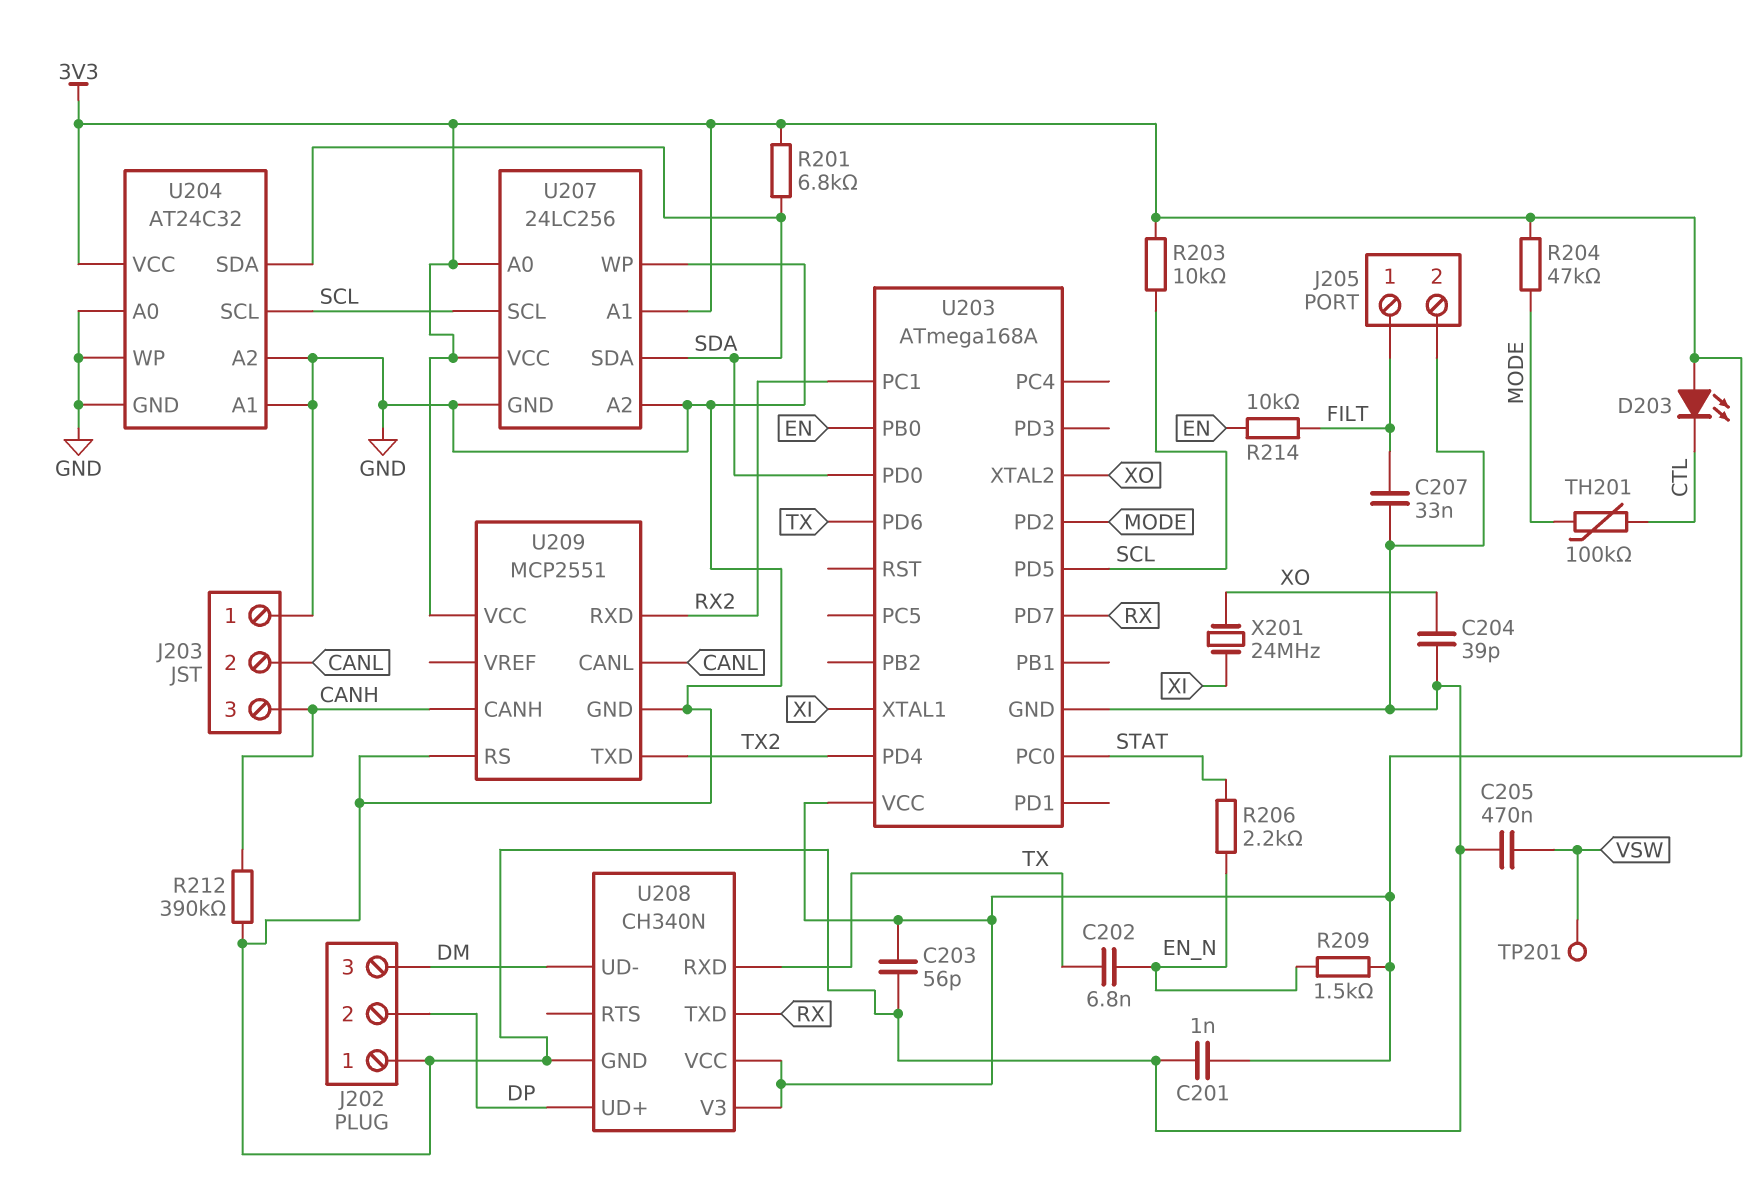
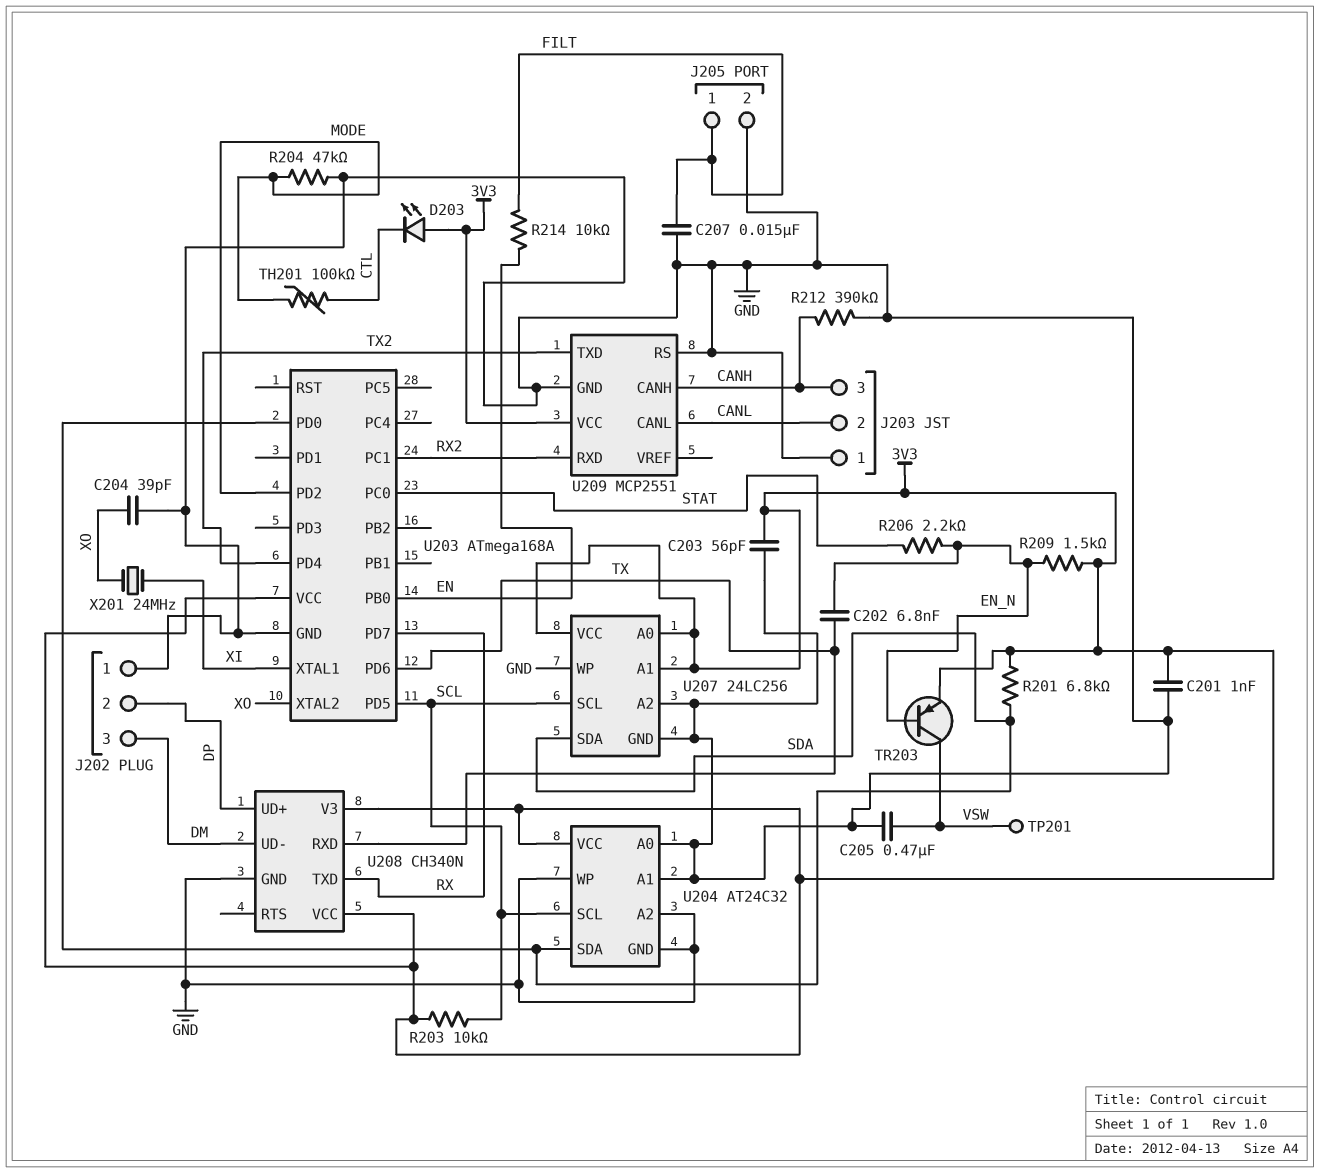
C207: 33nF (FILT, GND) -> 15nF (FILT, GND)
R204: 47k (3V3, MODE) -> 47k (GND, MODE)
TR203: none -> PNP (B EN_N, C VSW, E 3V3)

